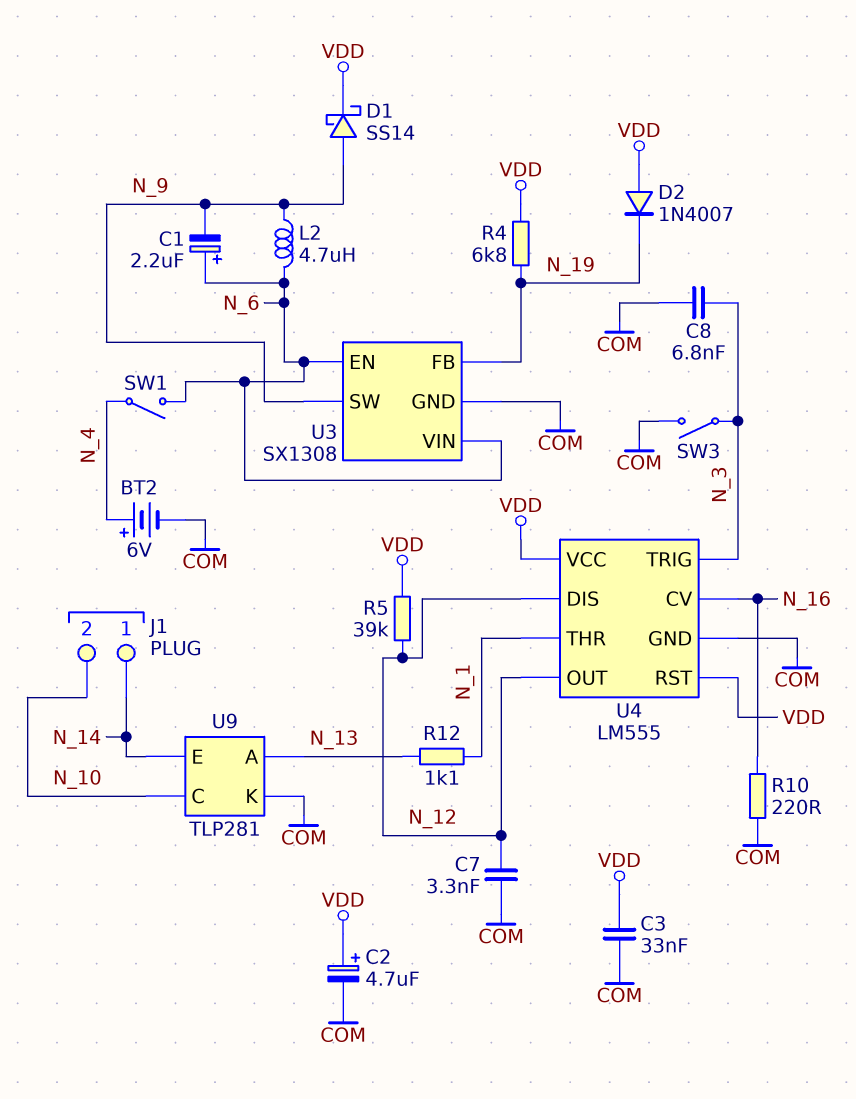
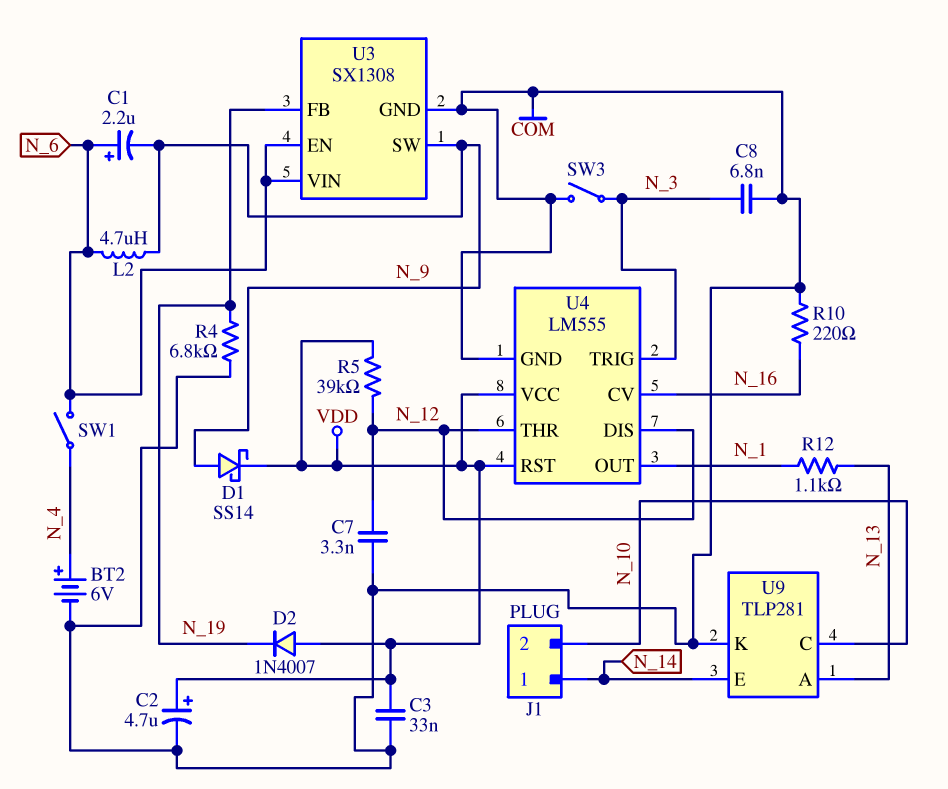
R4: 6.8k (N_19, VDD) -> 6.8k (COM, N_19)
U4 pin OUT: N_12 -> N_1
U4 pin THR: N_1 -> N_12

